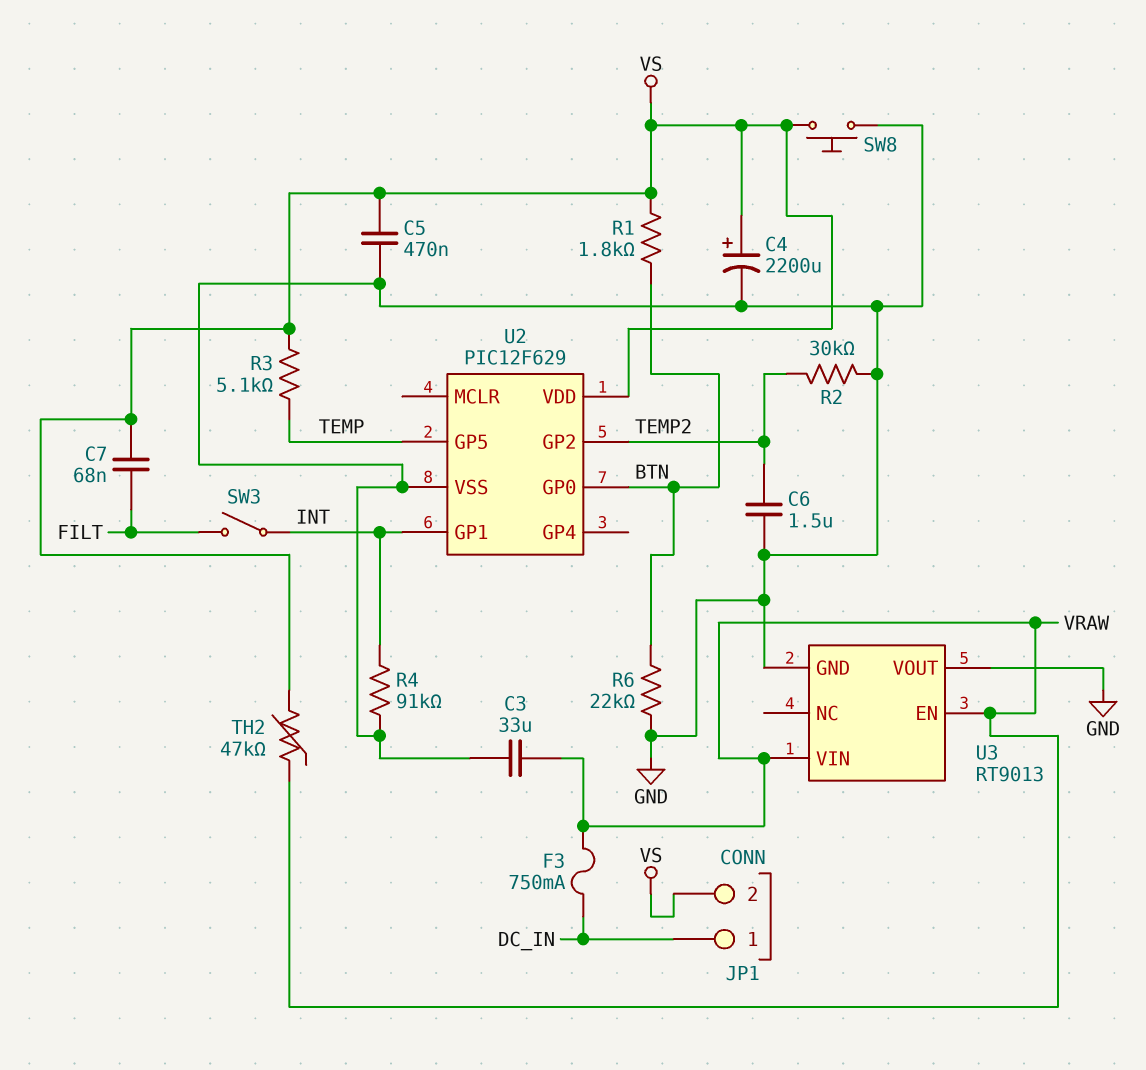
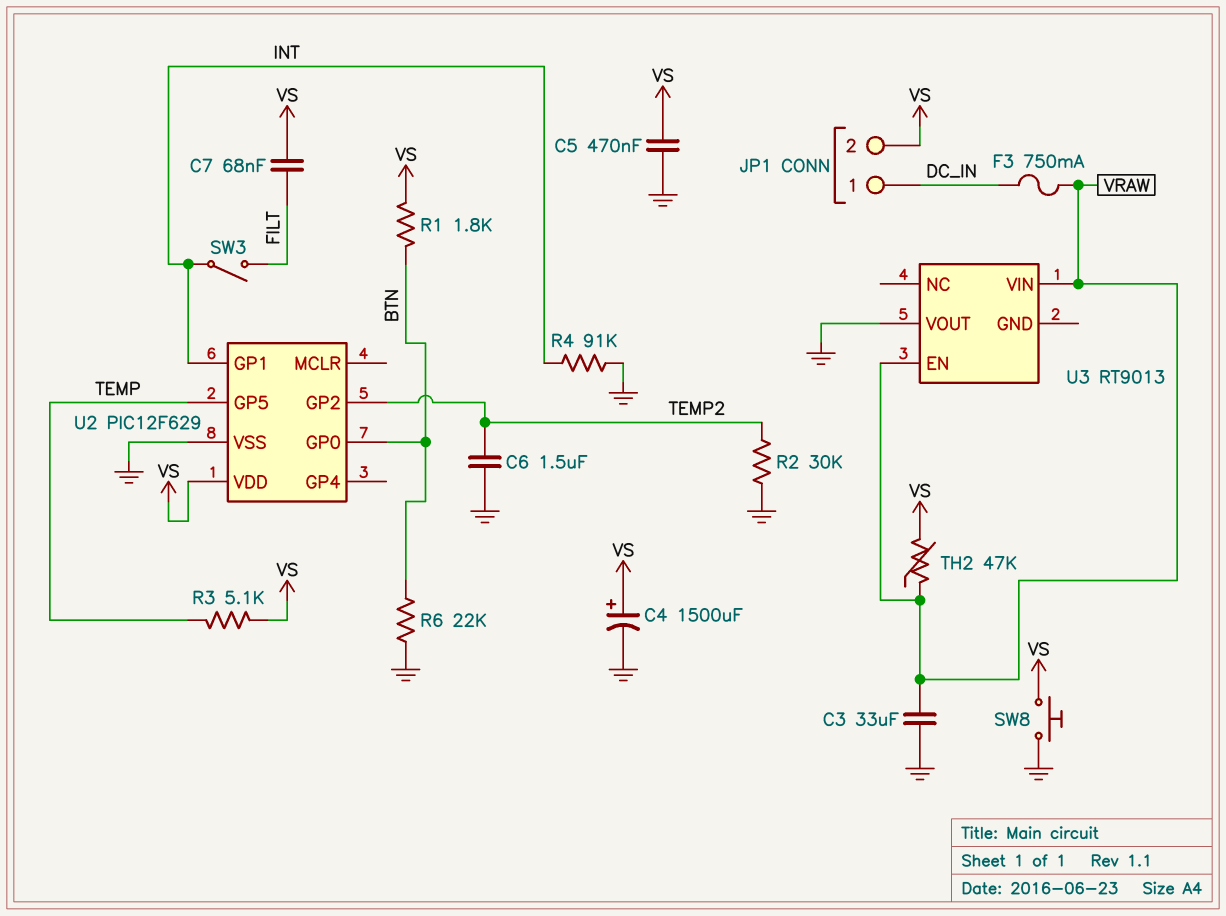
C4: 2200uF (plus VS, minus GND) -> 1500uF (plus VS, minus GND)
U3 pin GND: GND -> none

